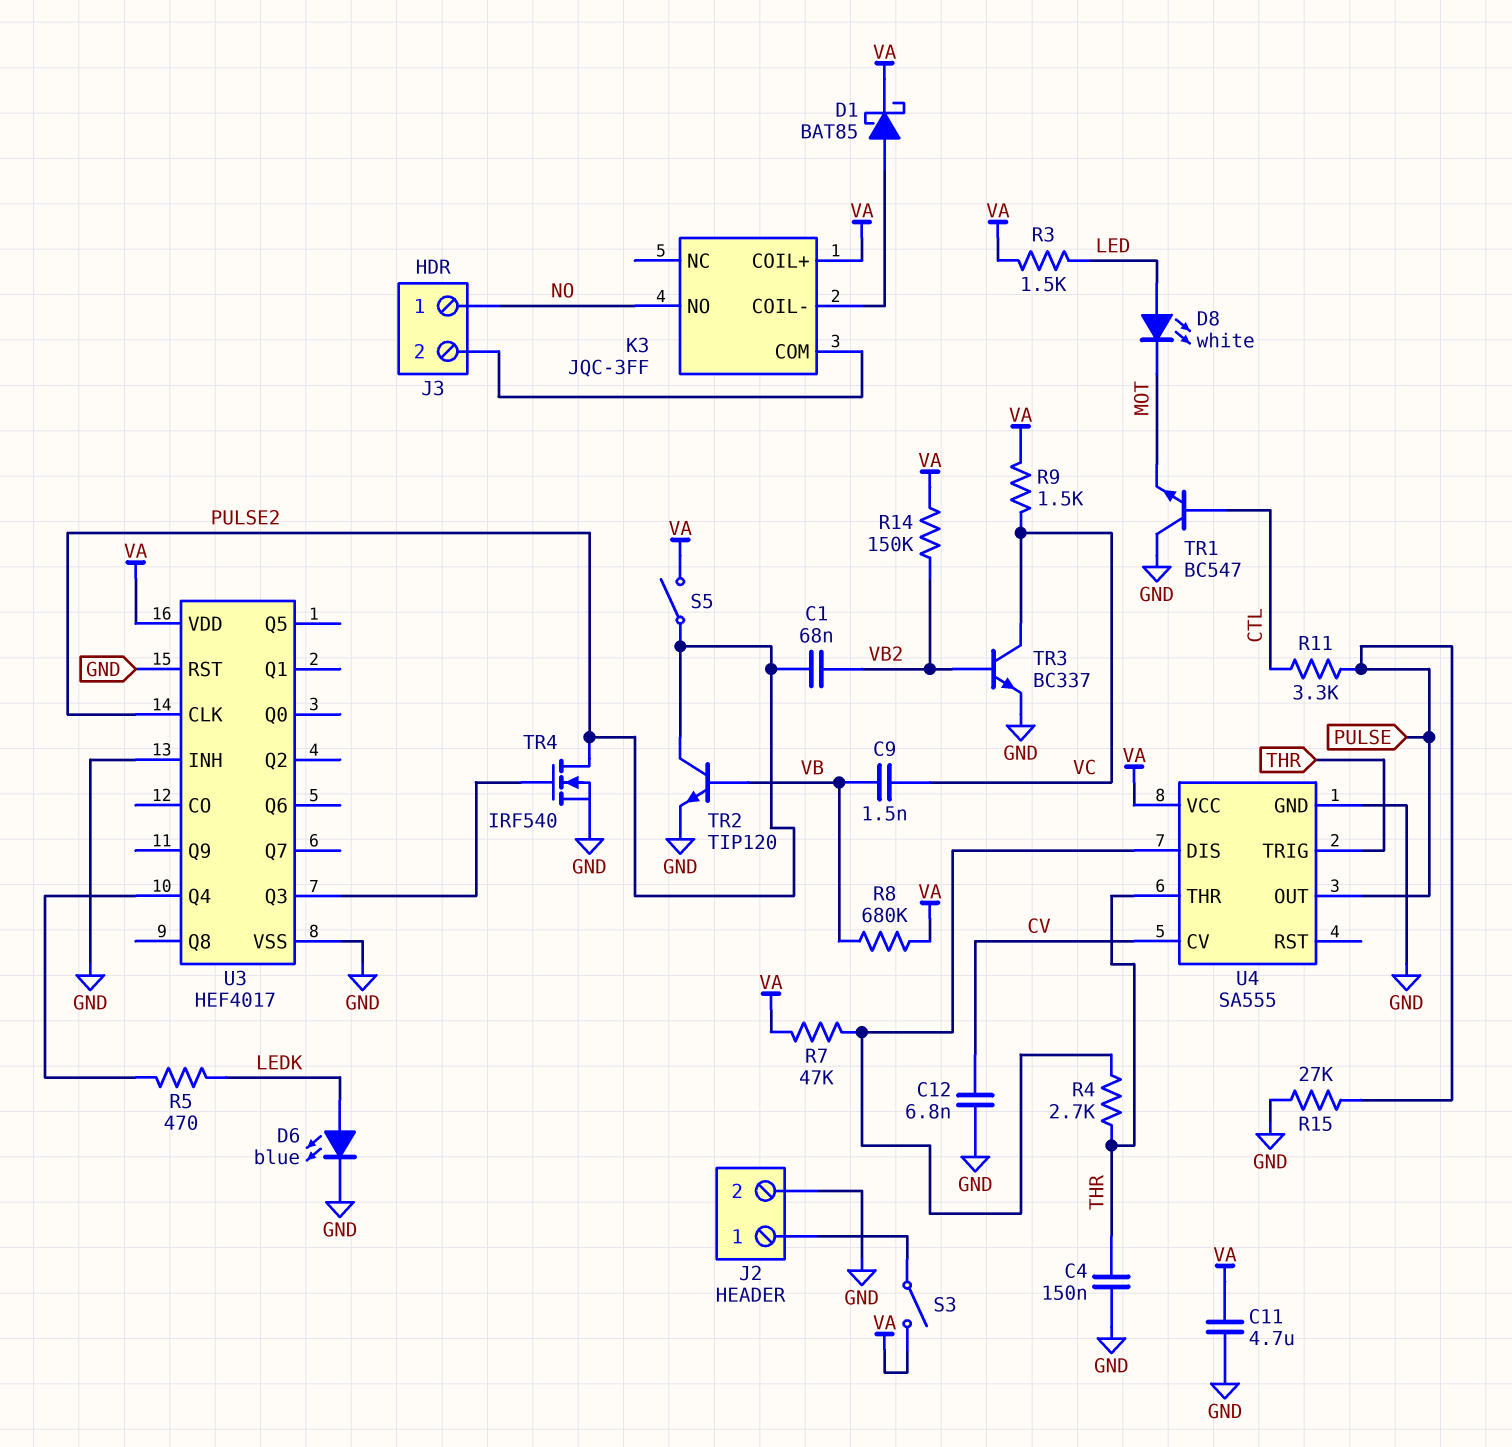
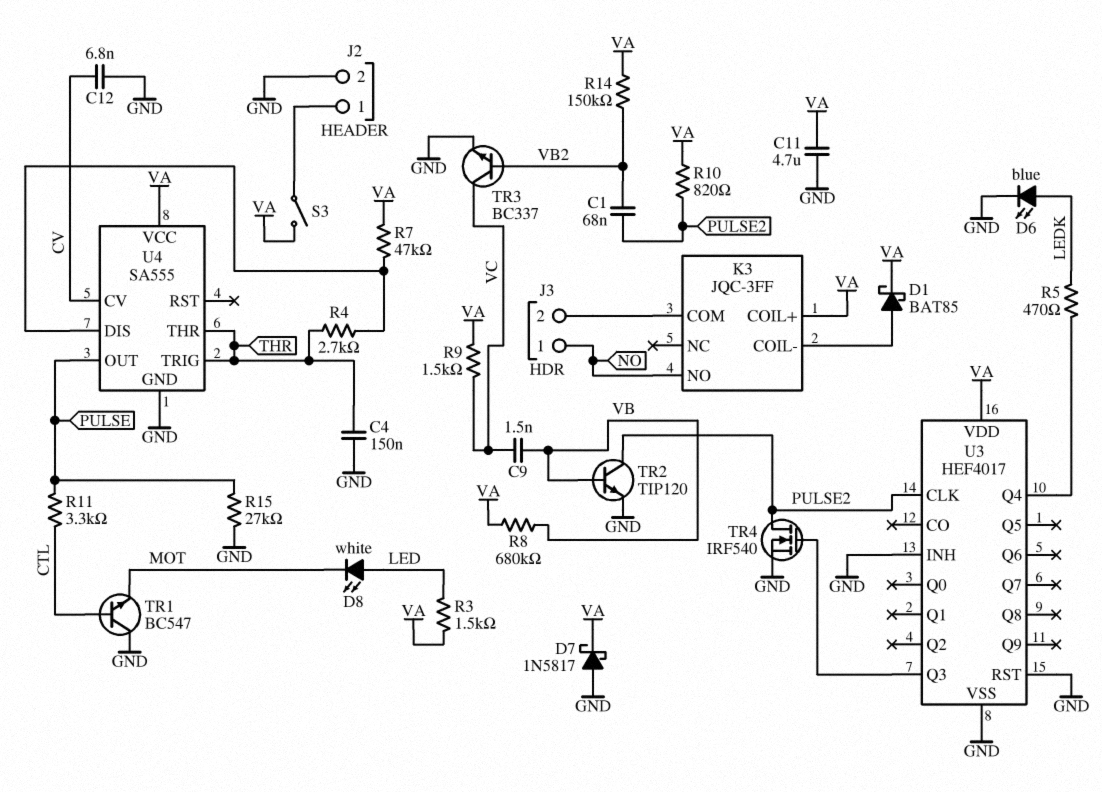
D7: none -> schottky 1N5817 (A GND, K VA)
R10: none -> 820 (PULSE2, VA)
S5: switch (PULSE2, VA) -> none

